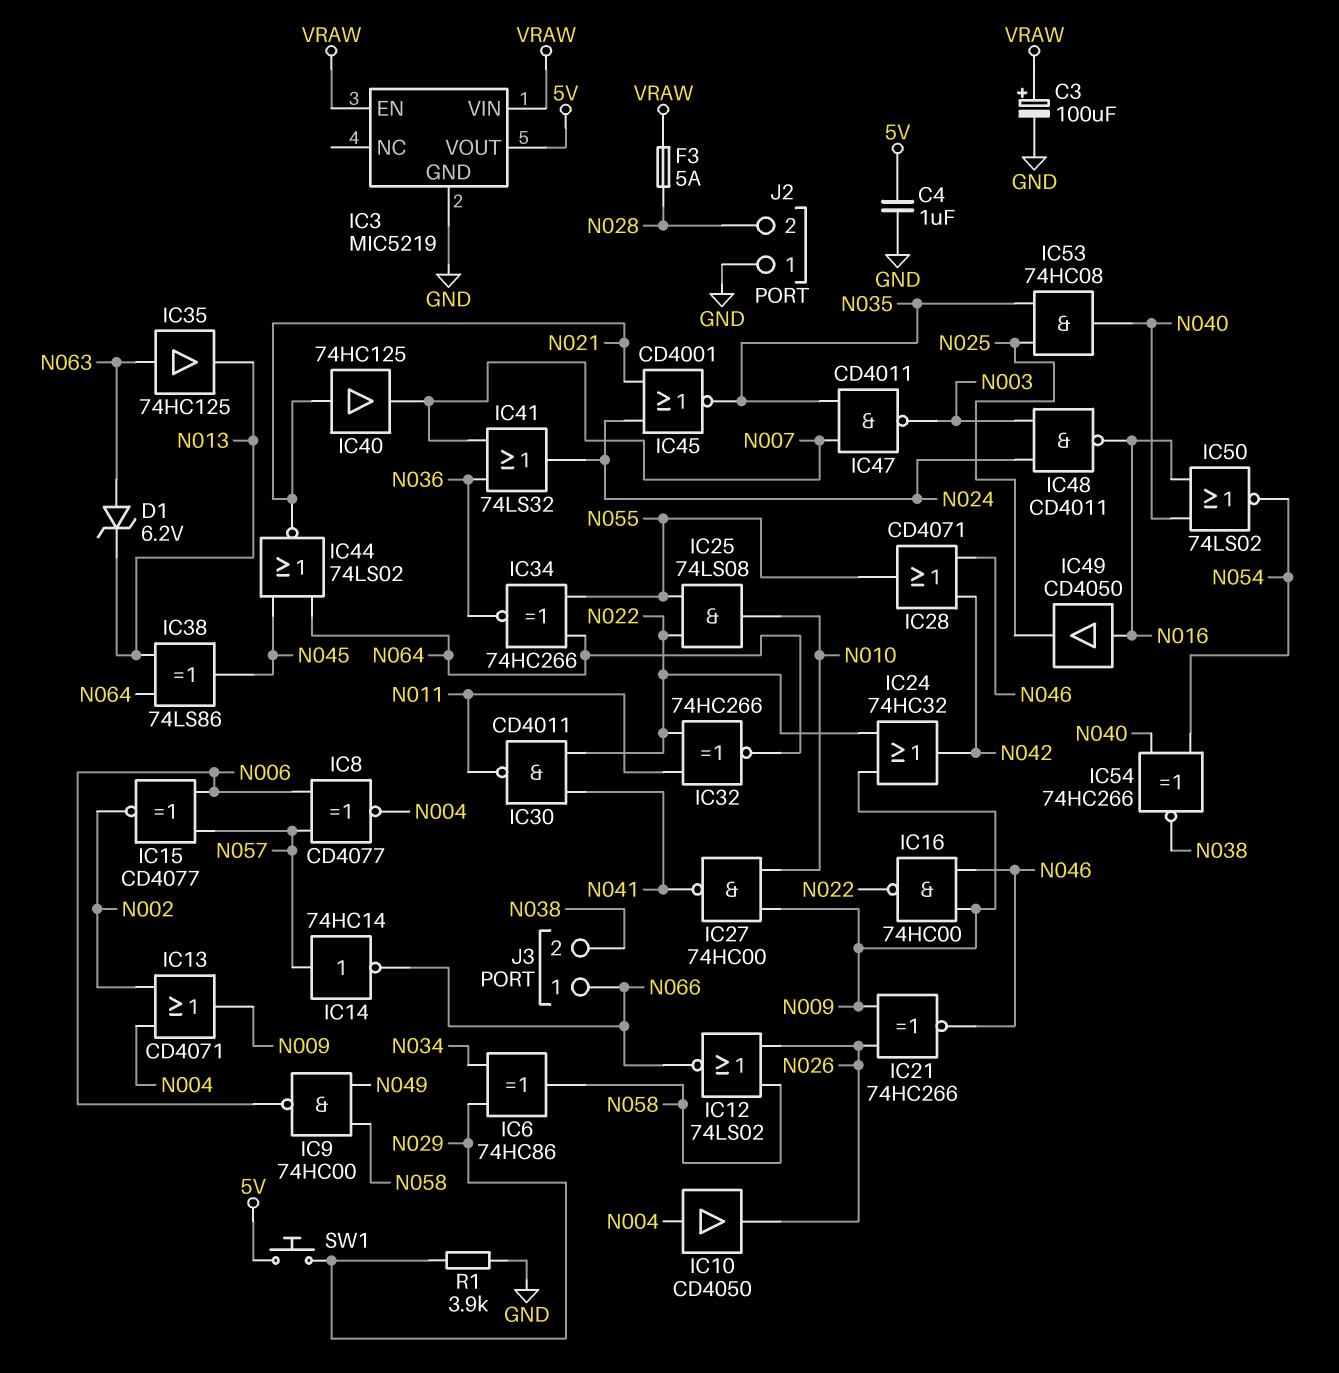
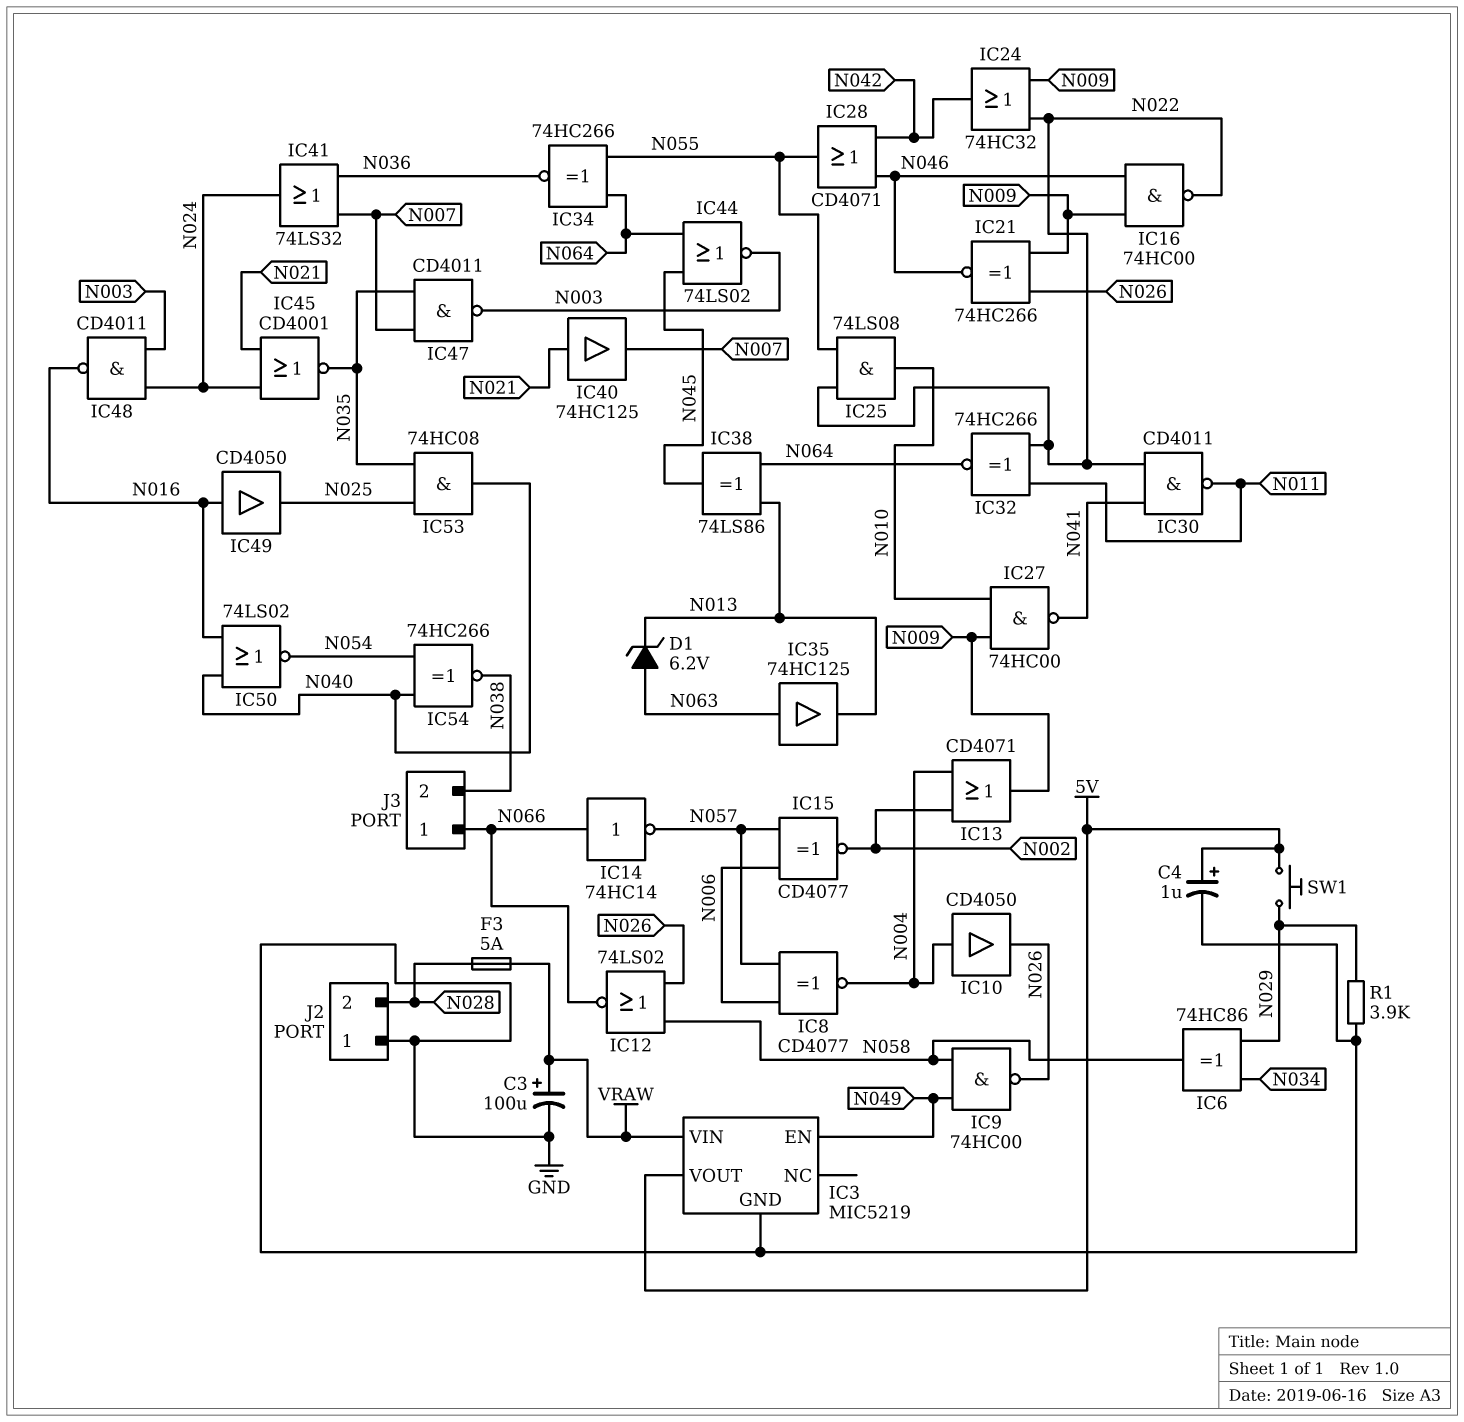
C4: 1uF (5V, GND) -> 1uF (plus 5V, minus GND)
IC3 pin EN: VRAW -> N049
IC9: NAND 74HC00 (in N049, in N058, out N006) -> NAND 74HC00 (in N049, in N058, out N026)
IC14: NOT 74HC14 (in N057, out N066) -> NOT 74HC14 (in N066, out N057)
IC44: NOR 74LS02 (in N045, in N064, out N021) -> NOR 74LS02 (in N045, in N064, out N003)

